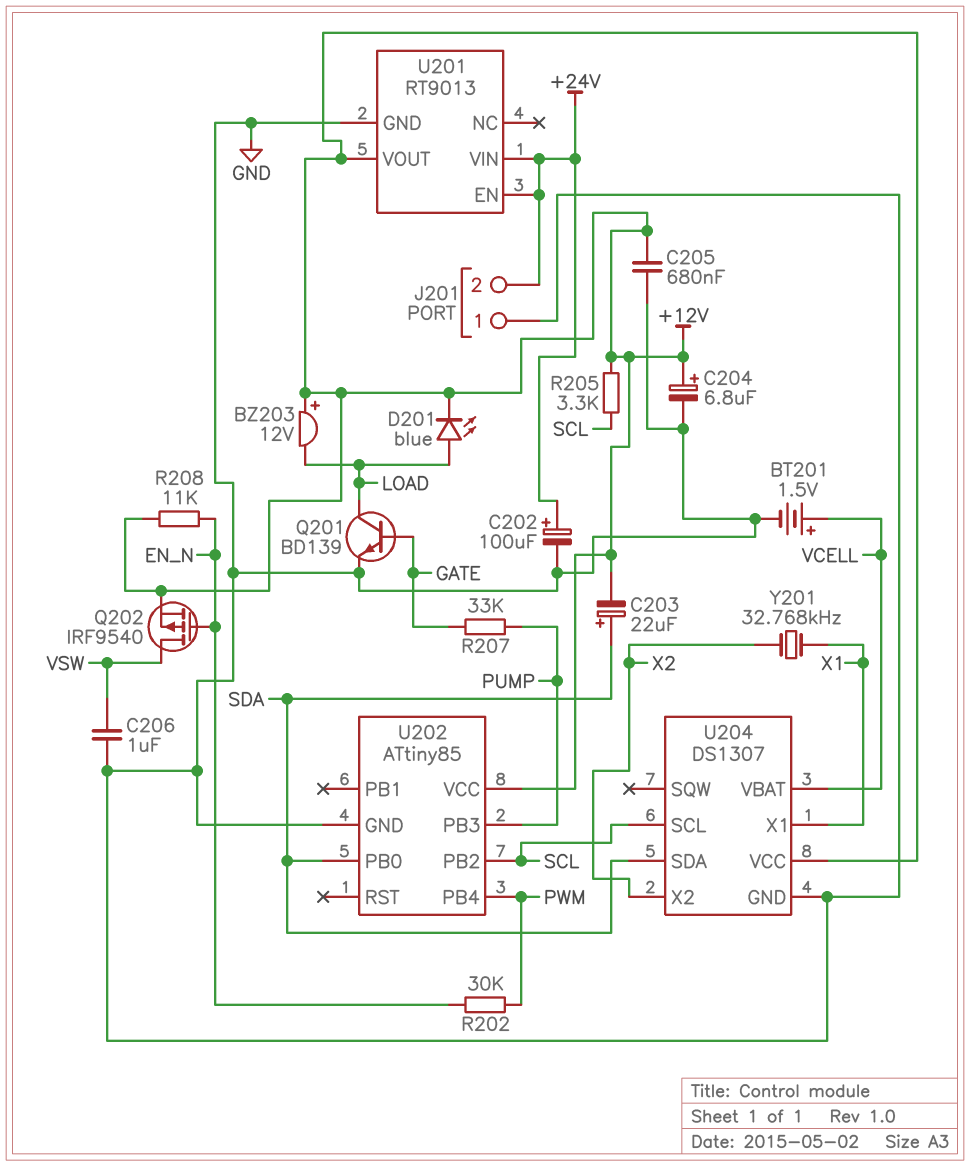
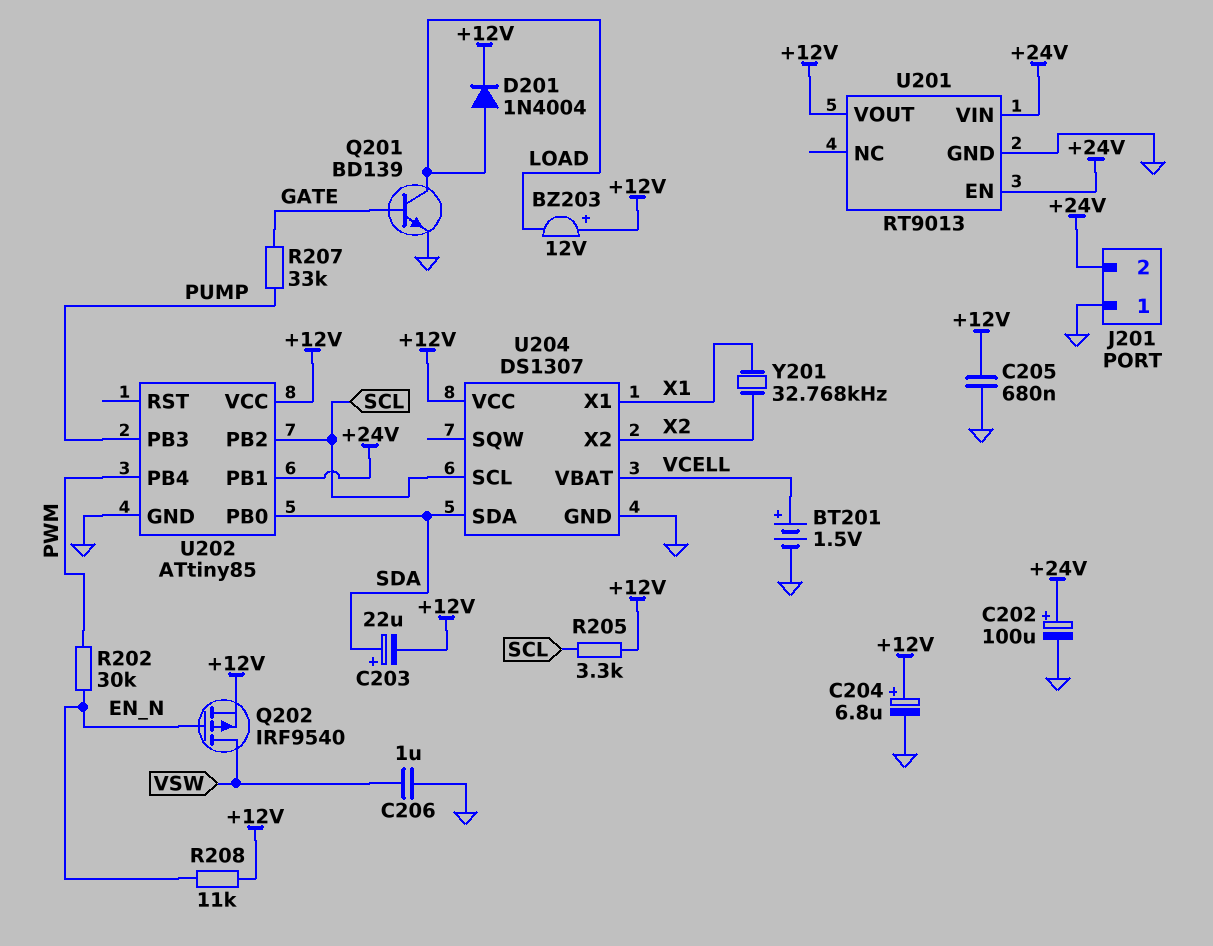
D201: LED blue (A LOAD, K +12V) -> diode 1N4004 (A LOAD, K +12V)
U202 pin PB1: none -> +24V

